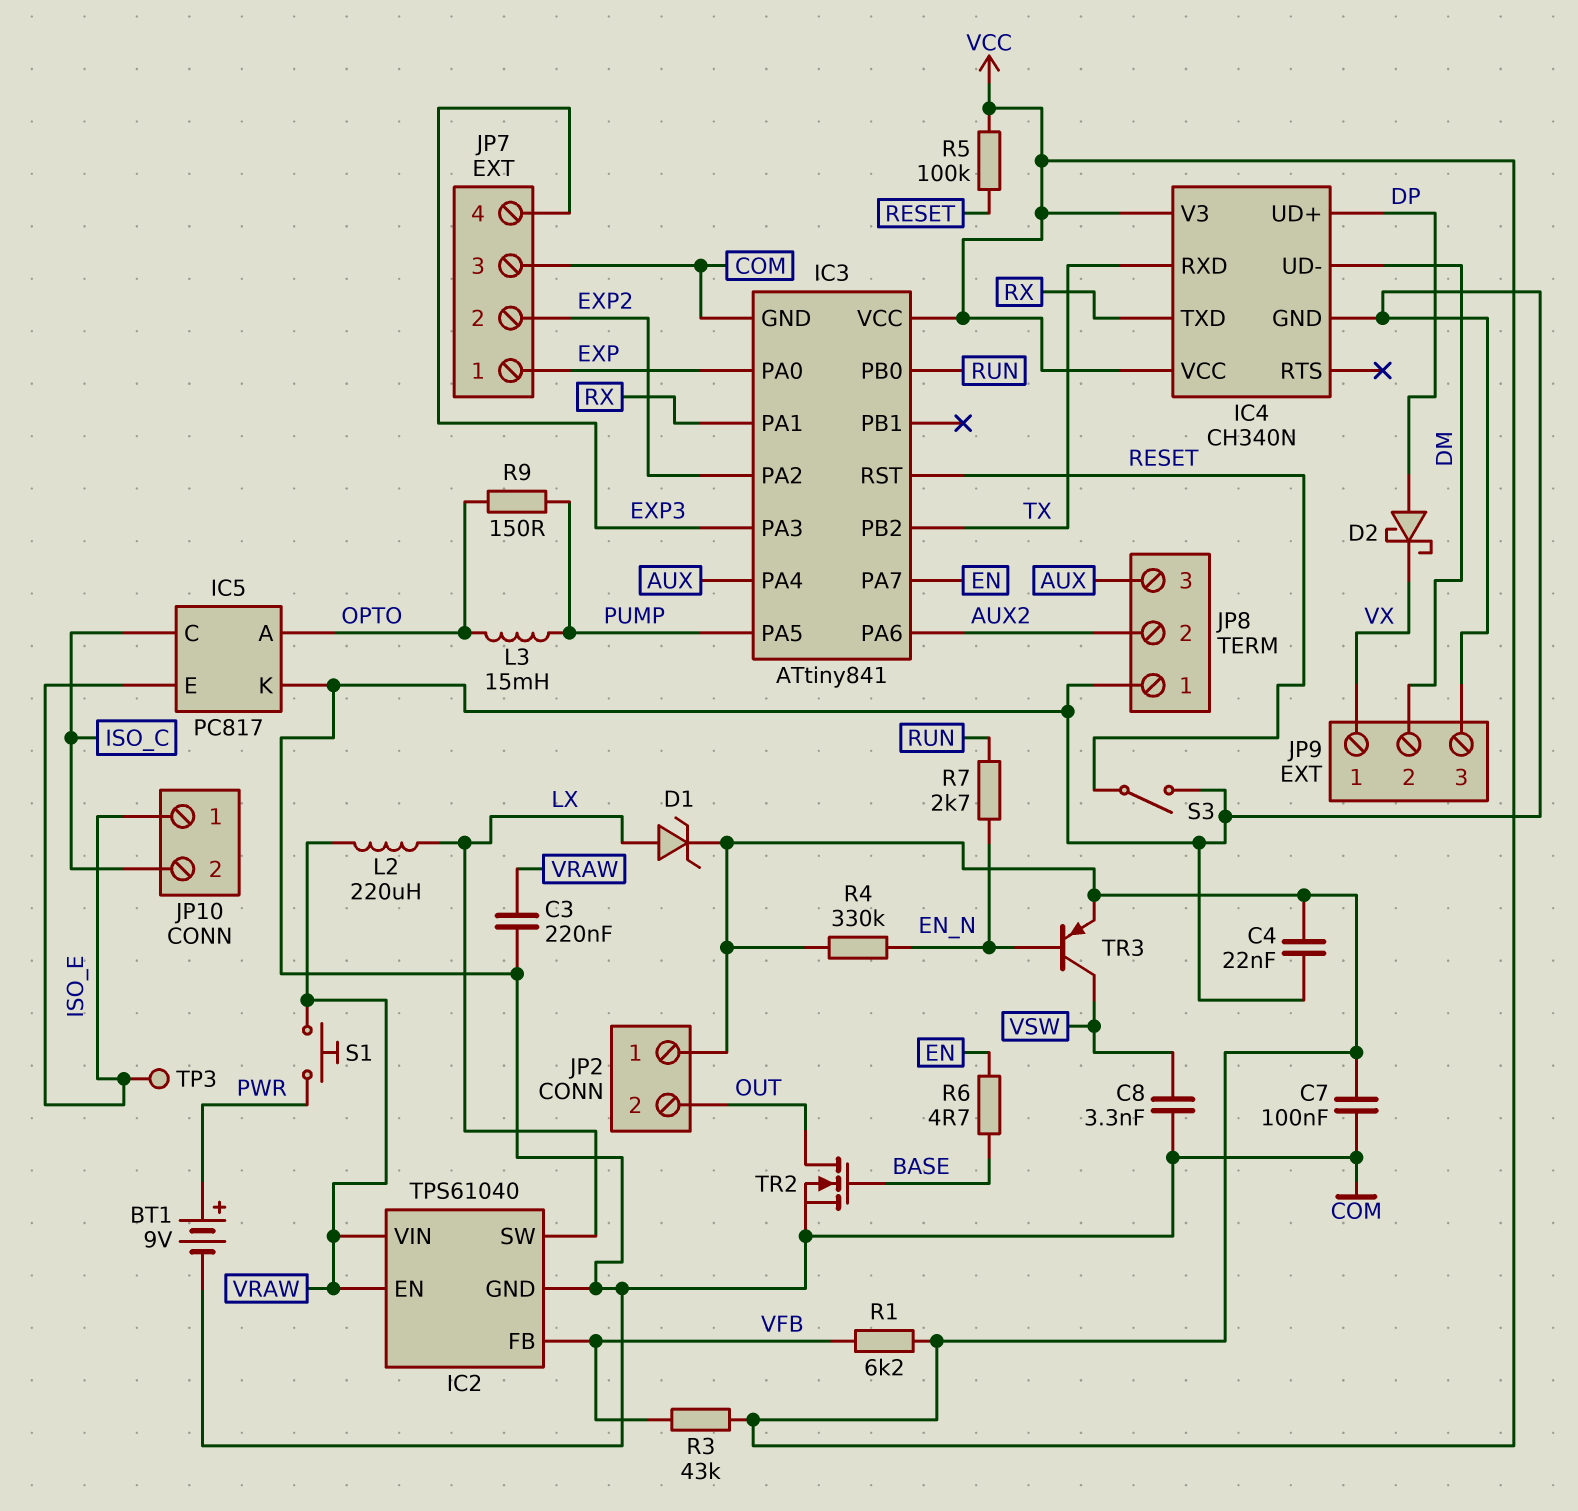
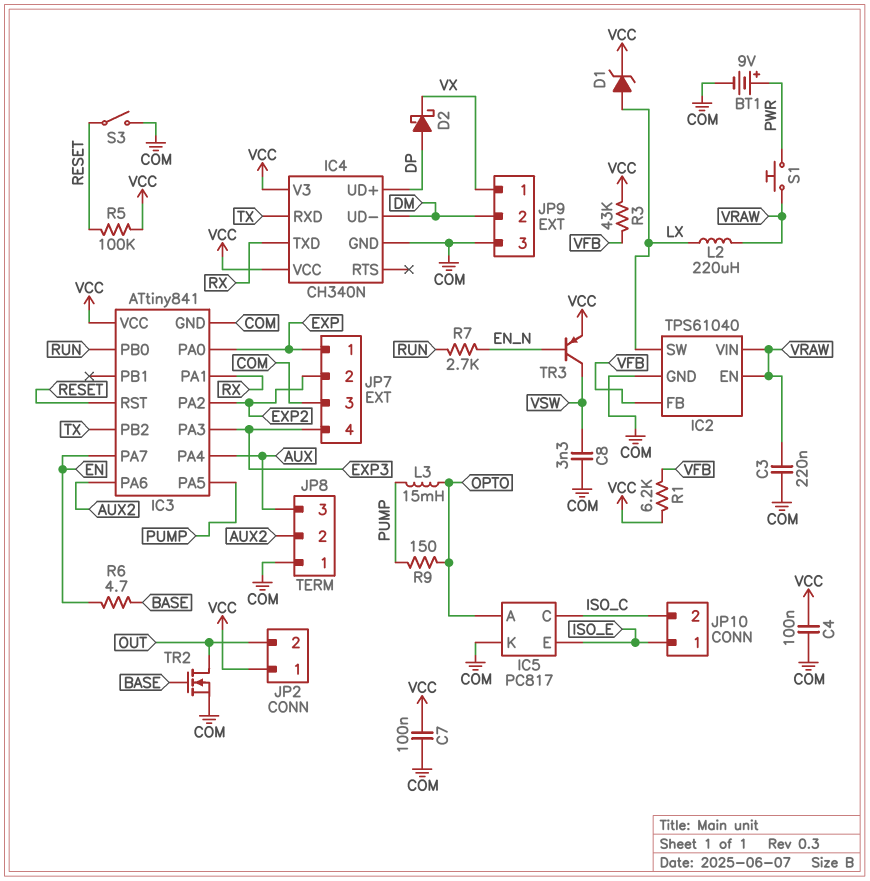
C4: 22nF (COM, VCC) -> 100nF (COM, VCC)
R4: 330k (EN_N, VCC) -> none
TP3: test point (ISO_E) -> none

